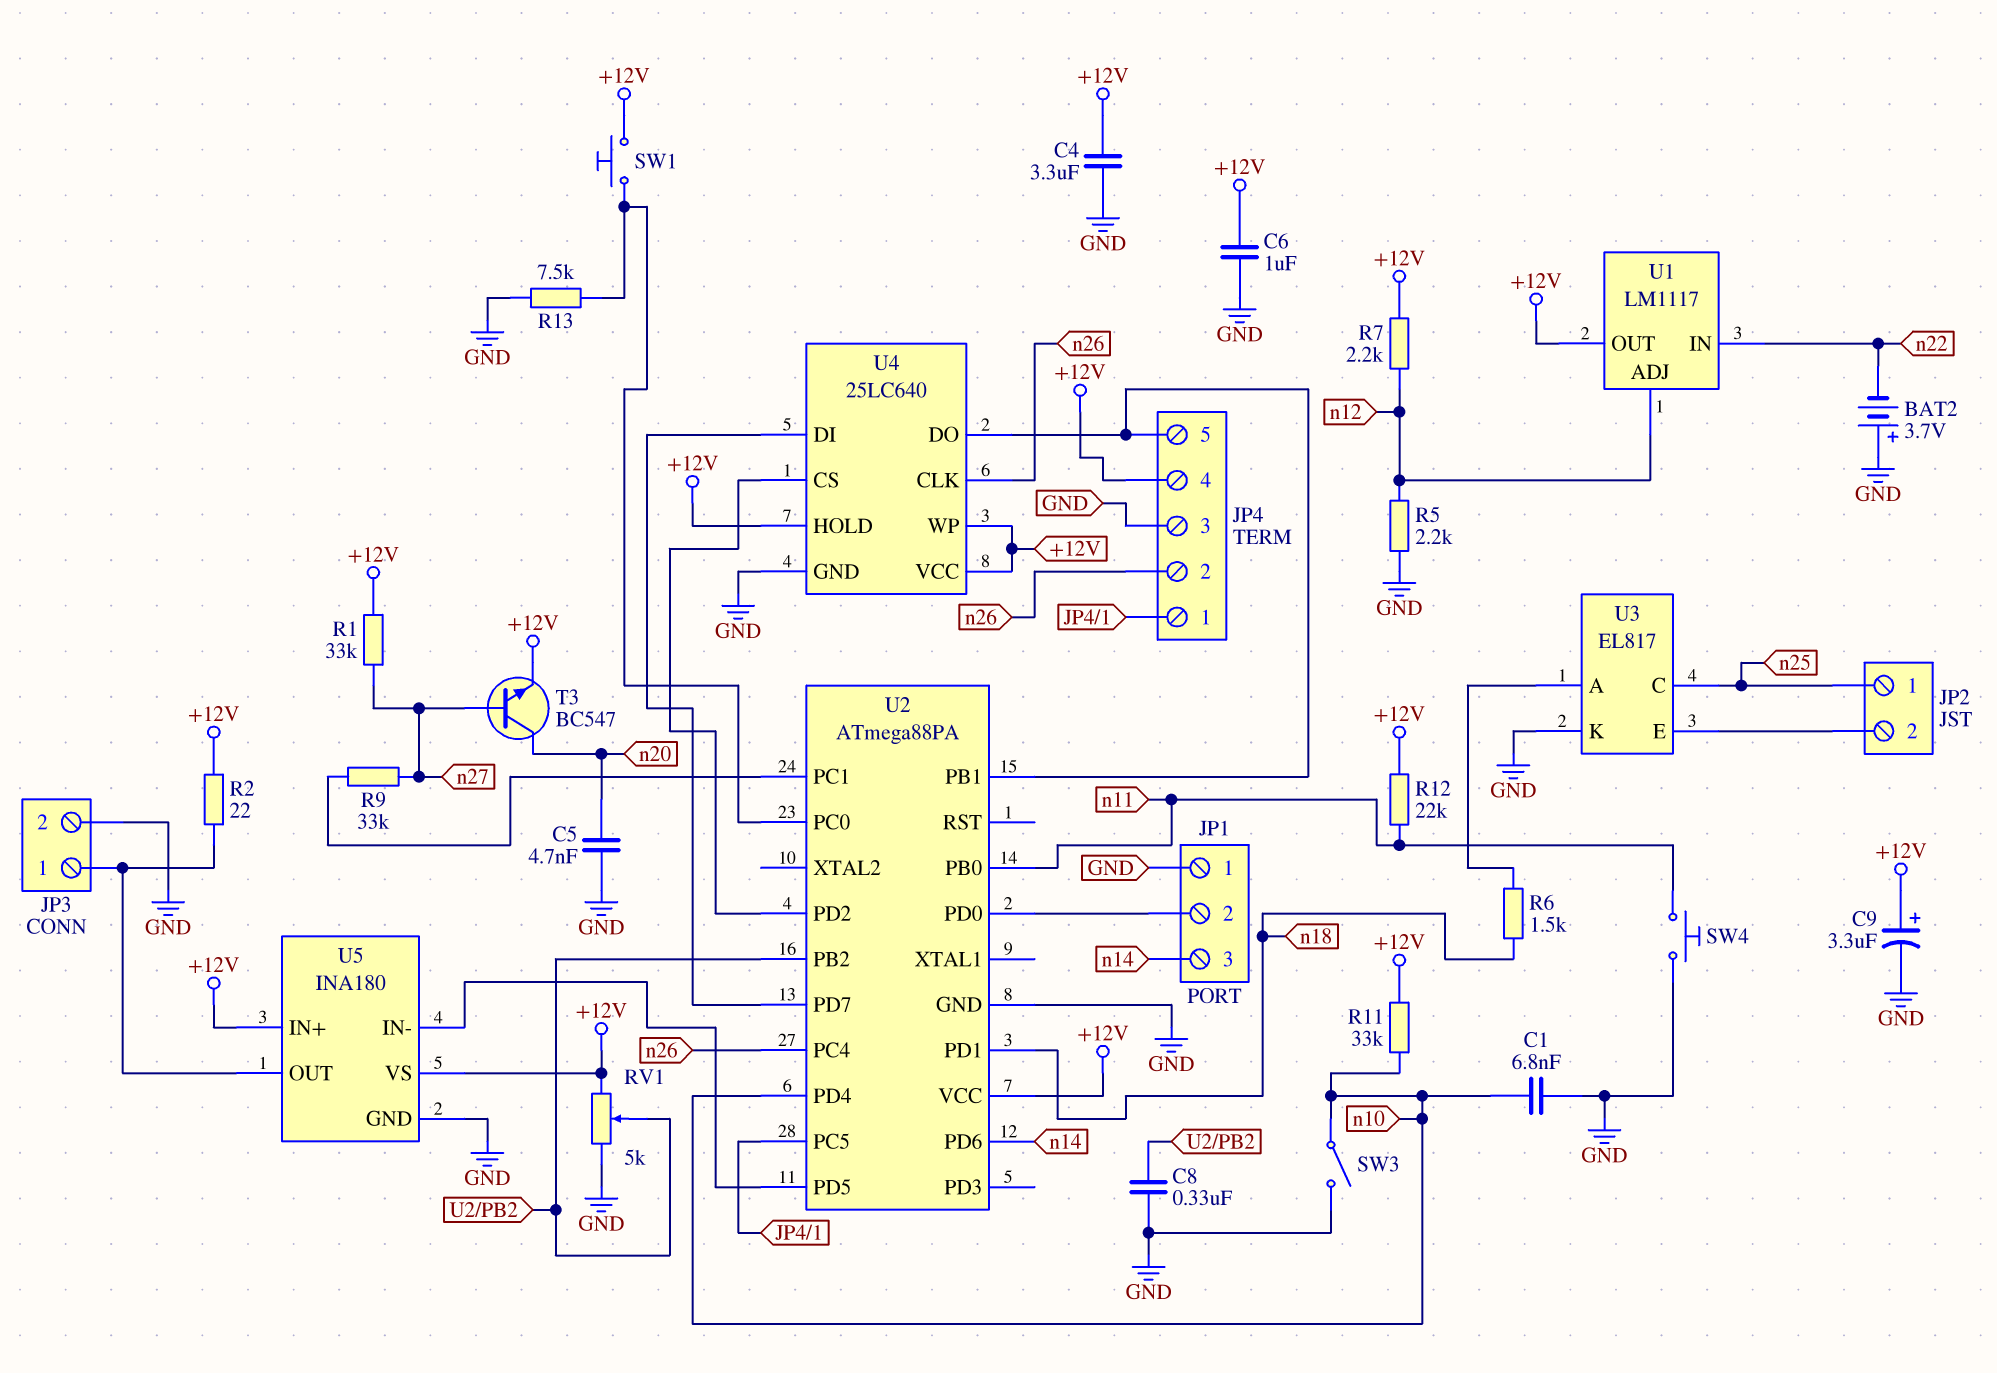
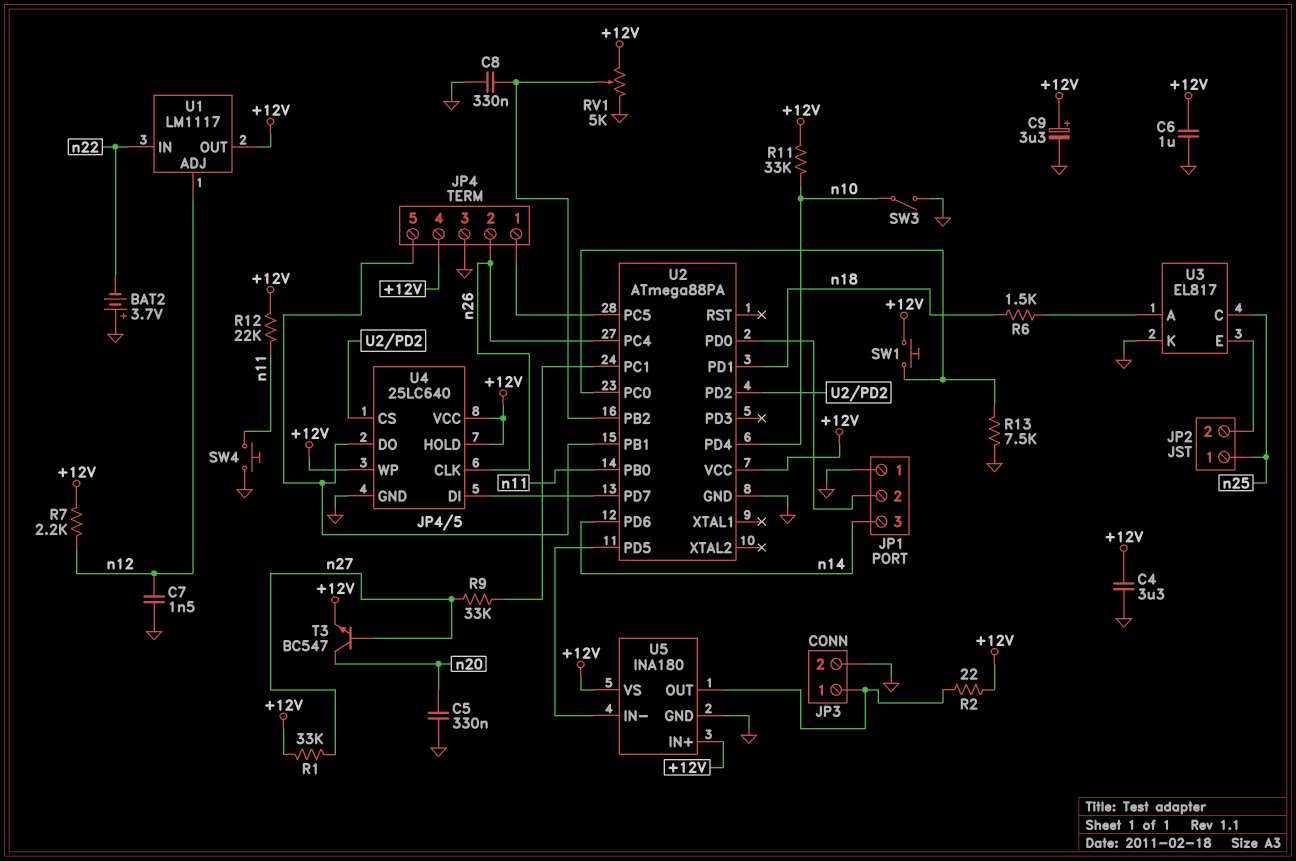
C1: 6.8nF (GND, n10) -> none
C5: 4.7nF (GND, n20) -> 330nF (GND, n20)
C7: none -> 1.5nF (GND, n12)
R5: 2.2k (GND, n12) -> none

